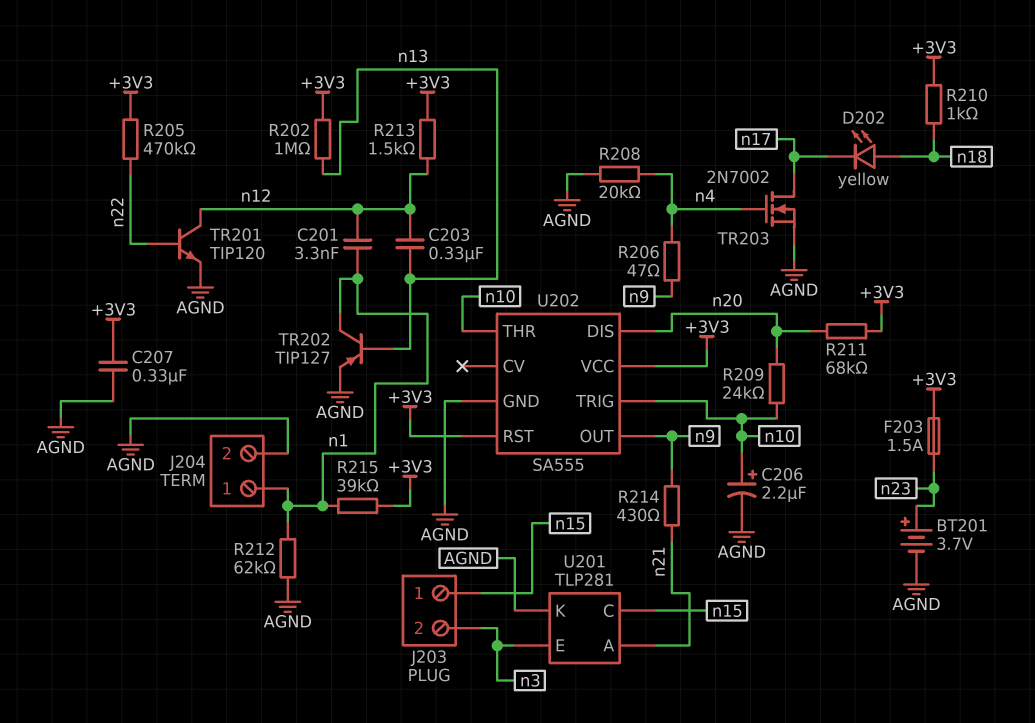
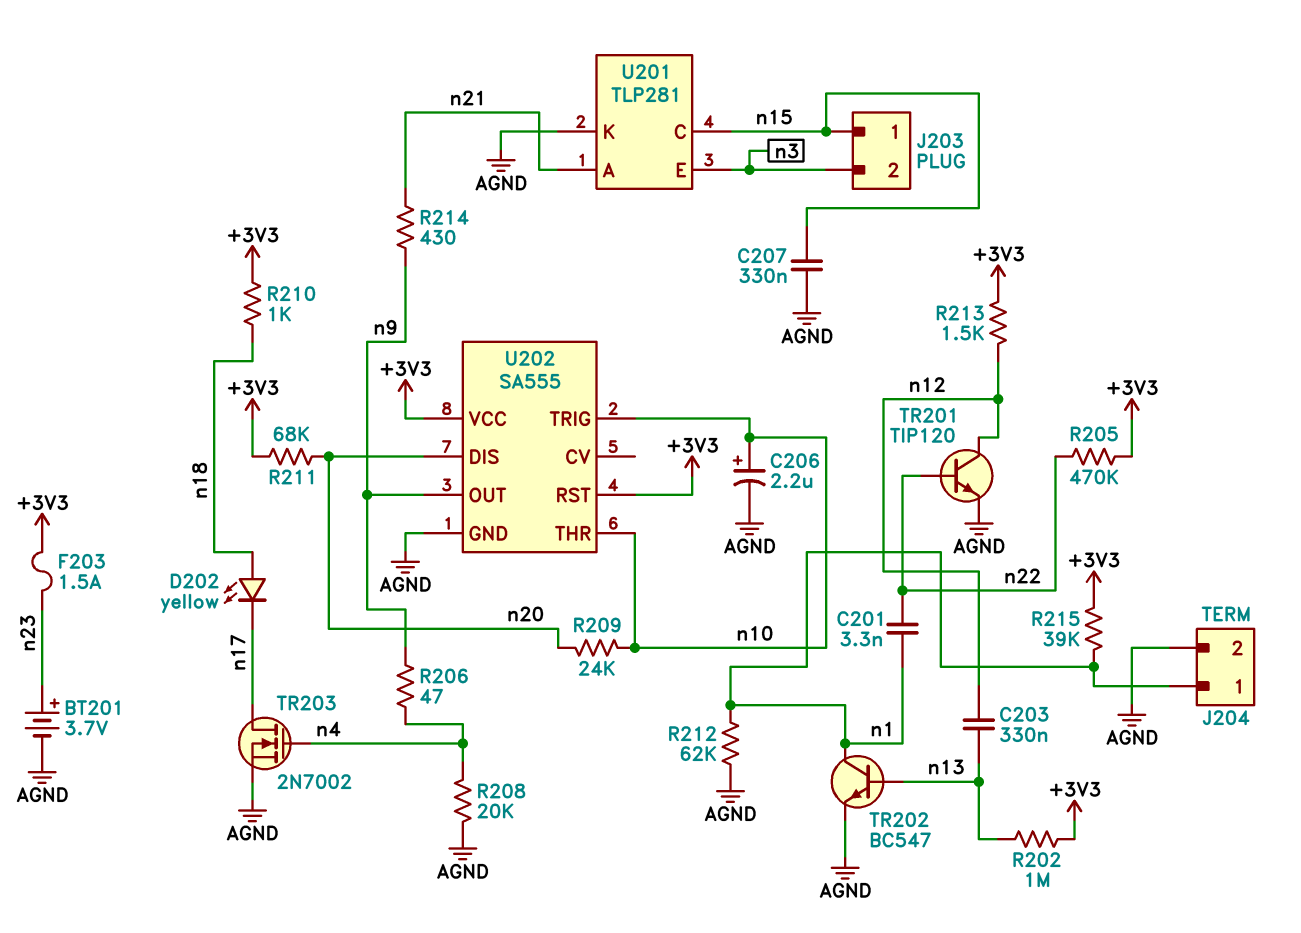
C201: 3.3nF (n1, n12) -> 3.3nF (n1, n22)
C207: 330nF (+3V3, AGND) -> 330nF (AGND, n15)
TR202: PNP TIP127 (B n13, C n1, E AGND) -> NPN BC547 (B n13, C n1, E AGND)

